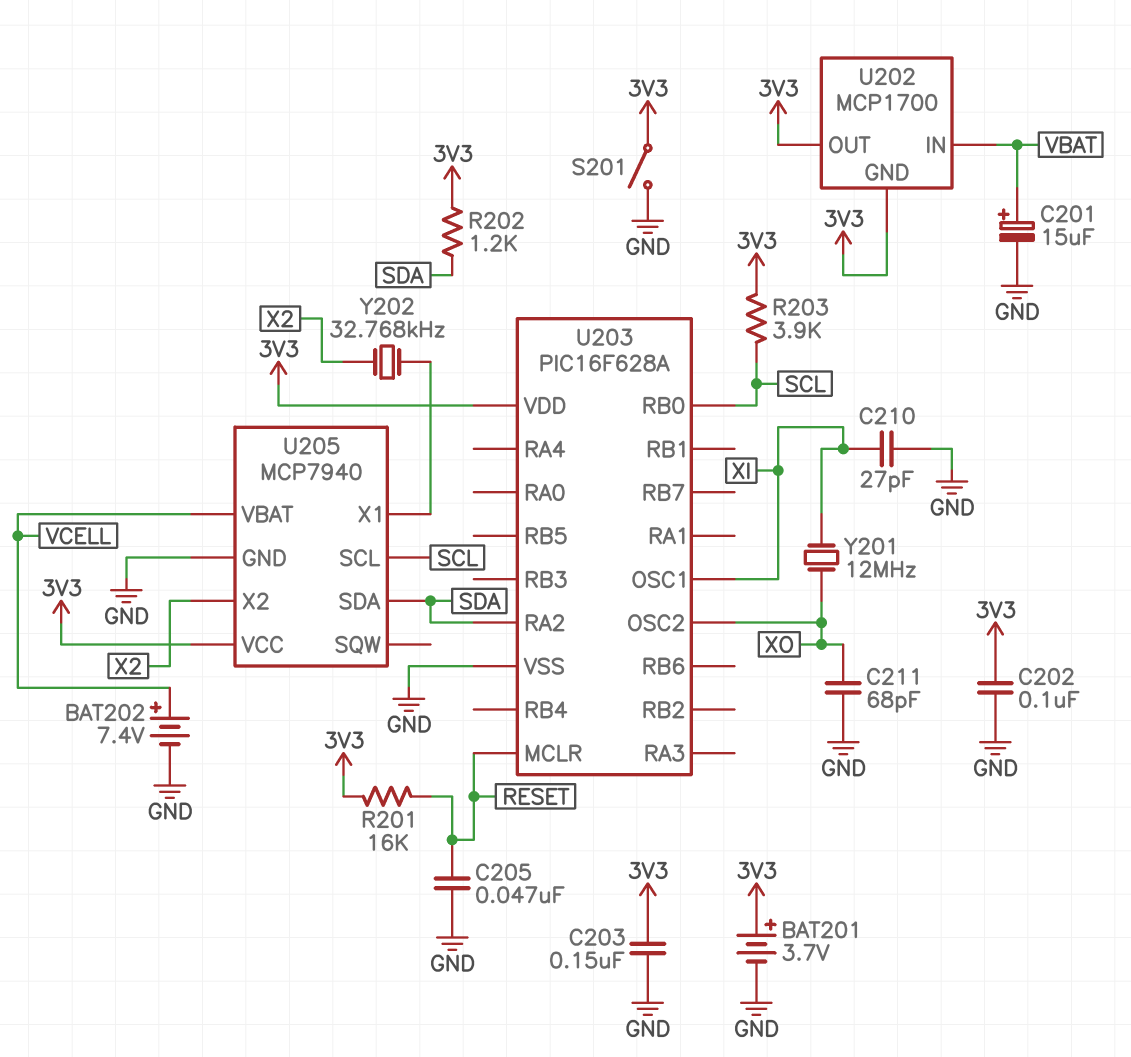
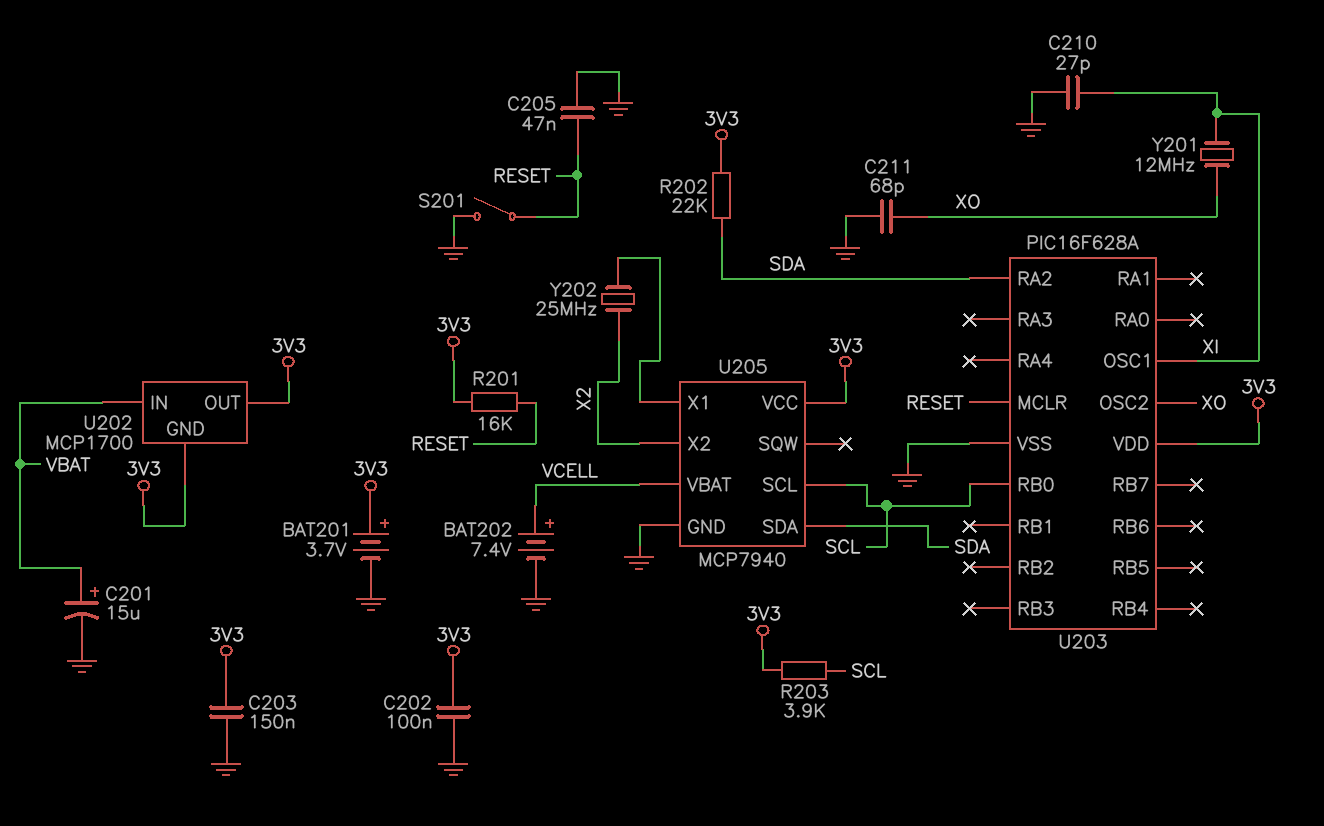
R202: 1.2k (3V3, SDA) -> 22k (3V3, SDA)
S201: switch (3V3, GND) -> switch (GND, RESET)
Y202: 32.768kHz (U205/X1, X2) -> 25MHz (U205/X1, X2)

